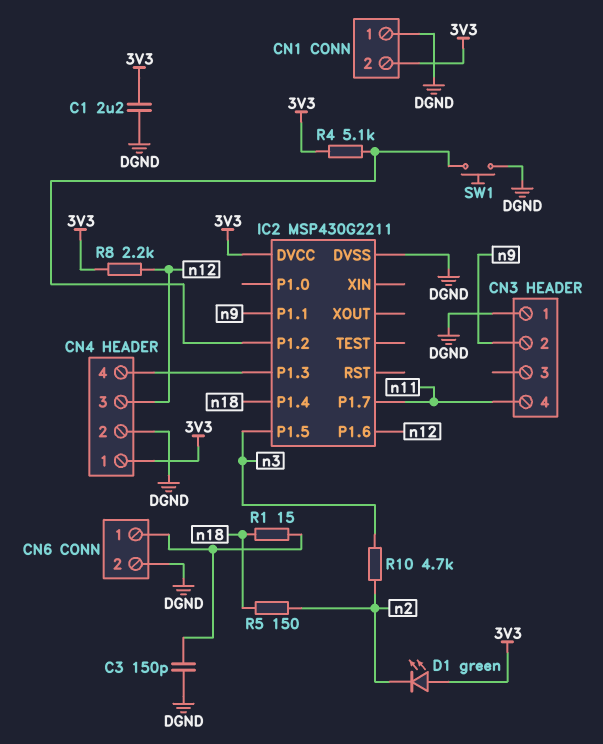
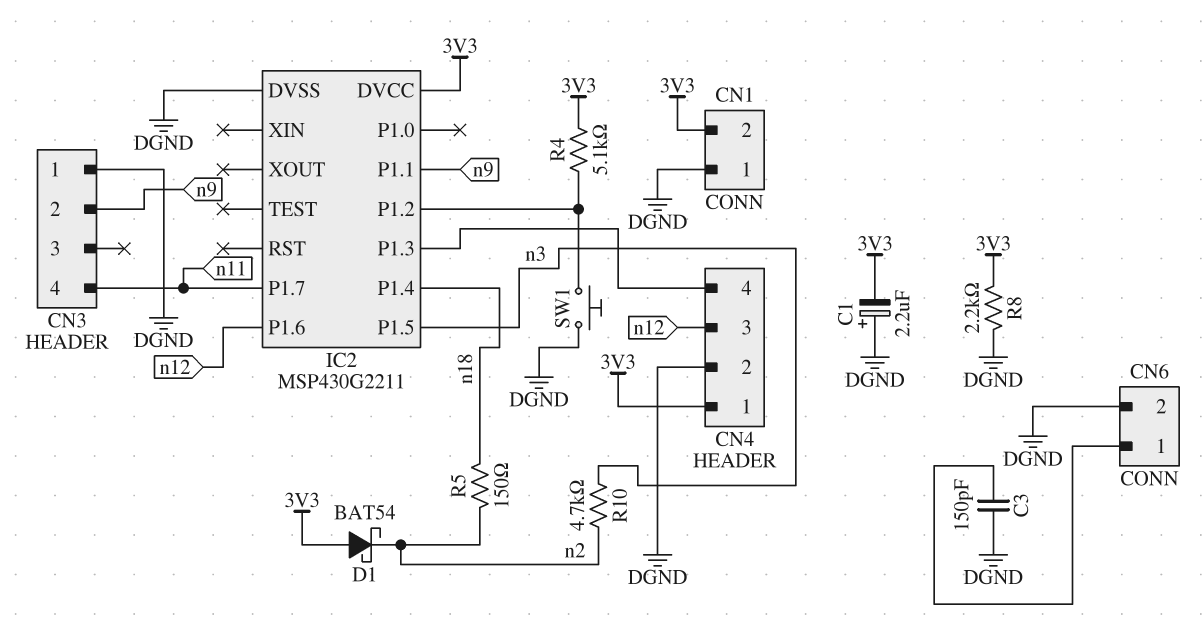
C1: 2.2uF (3V3, DGND) -> 2.2uF (plus DGND, minus 3V3)
D1: LED green (A 3V3, K n2) -> schottky BAT54 (A 3V3, K n2)
R1: 15 (CN6/1, n18) -> none
R8: 2.2k (3V3, n12) -> 2.2k (3V3, DGND)

